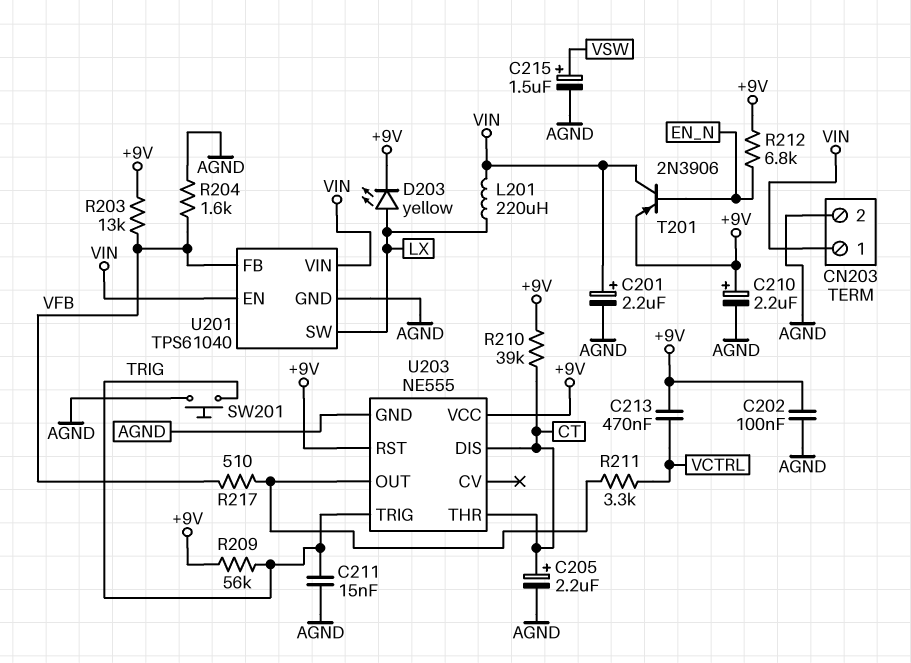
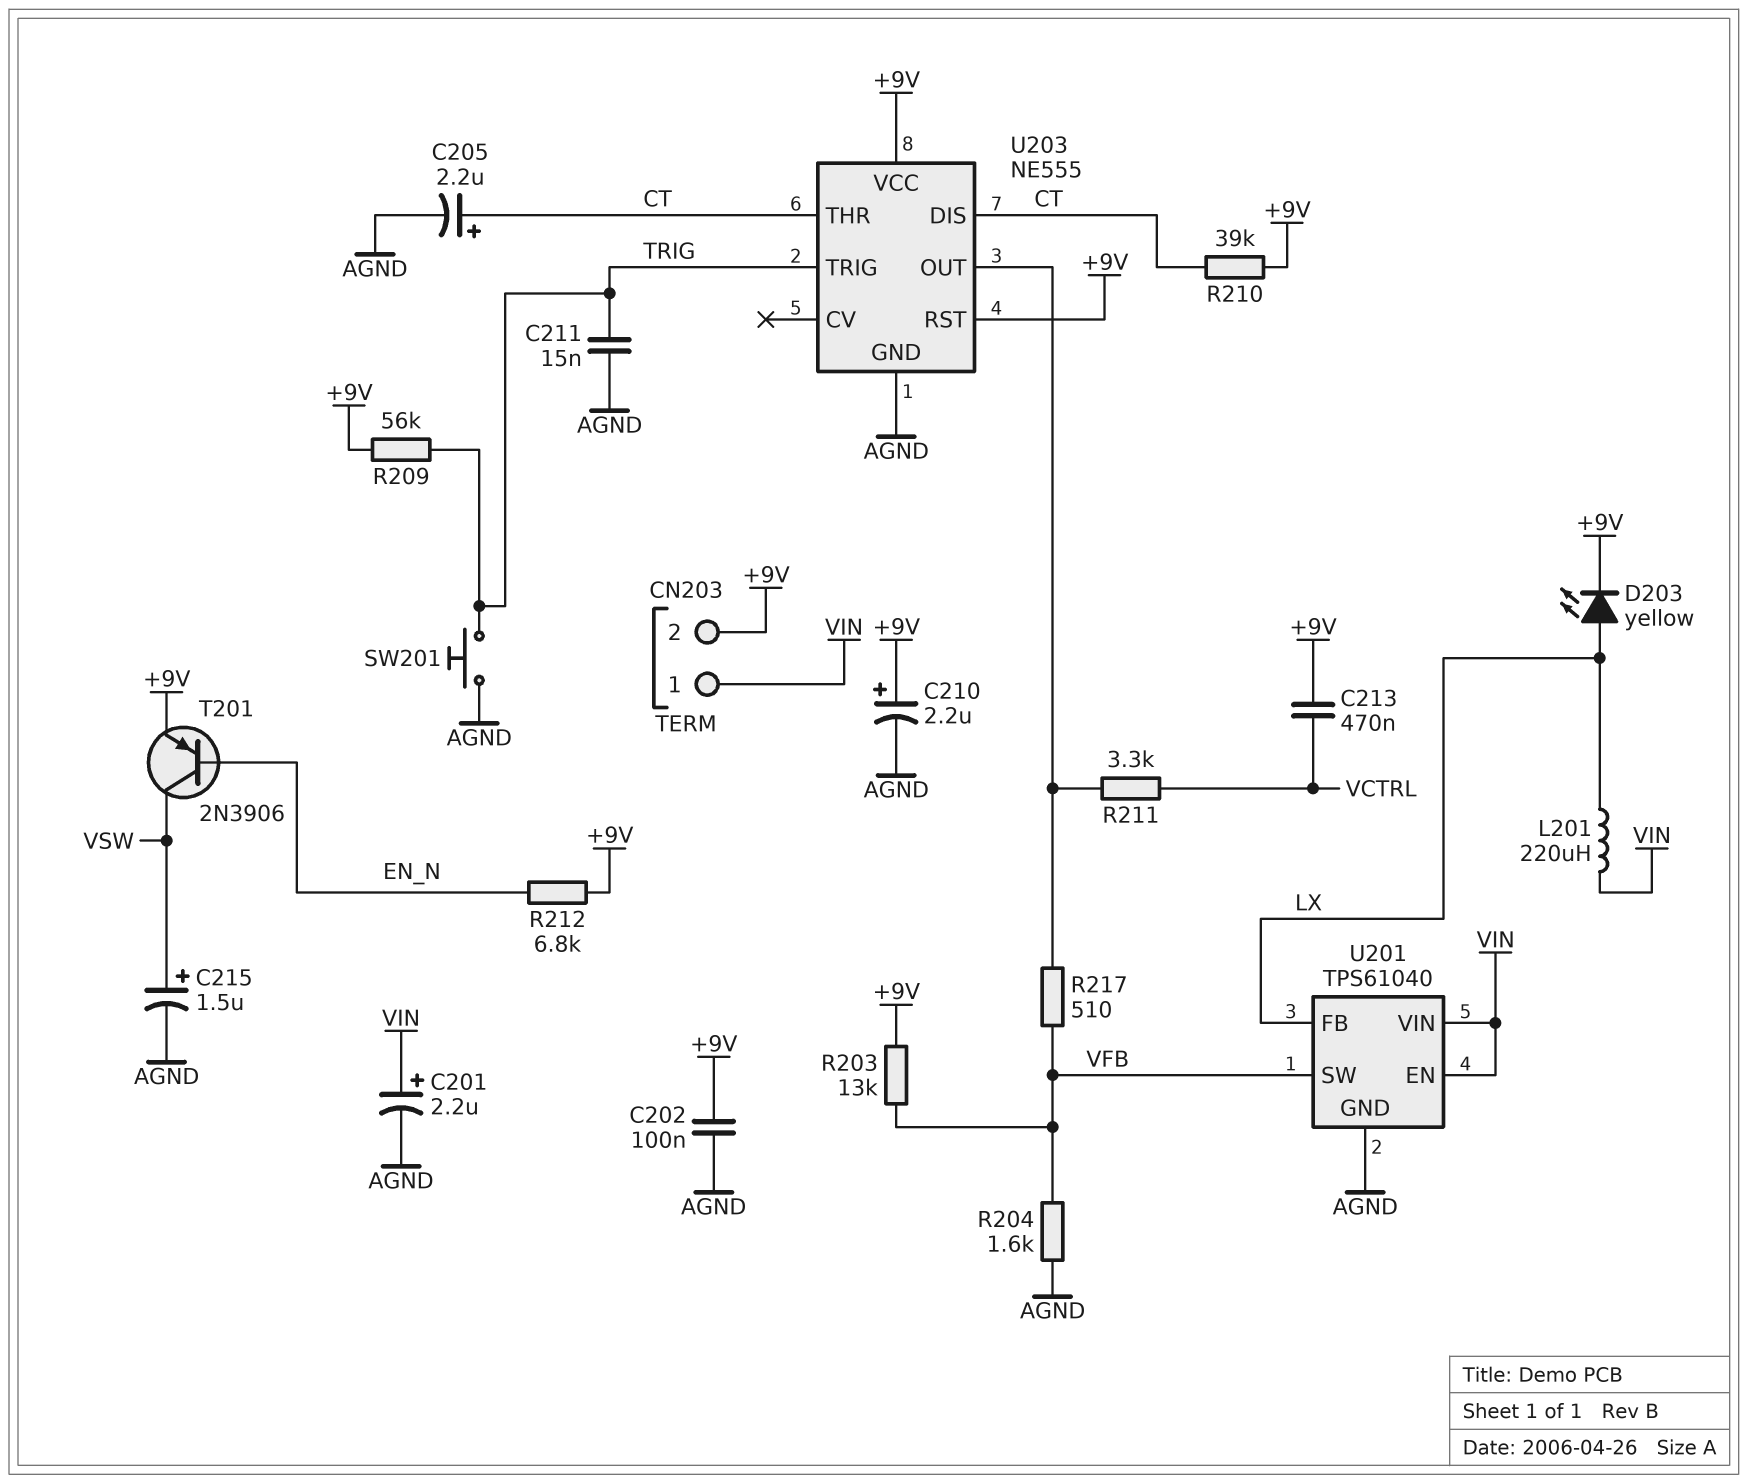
CN203 pin 2: AGND -> +9V
T201: PNP 2N3906 (B EN_N, C VIN, E +9V) -> PNP 2N3906 (B EN_N, C VSW, E +9V)
U201 pin FB: VFB -> LX
U201 pin SW: LX -> VFB

